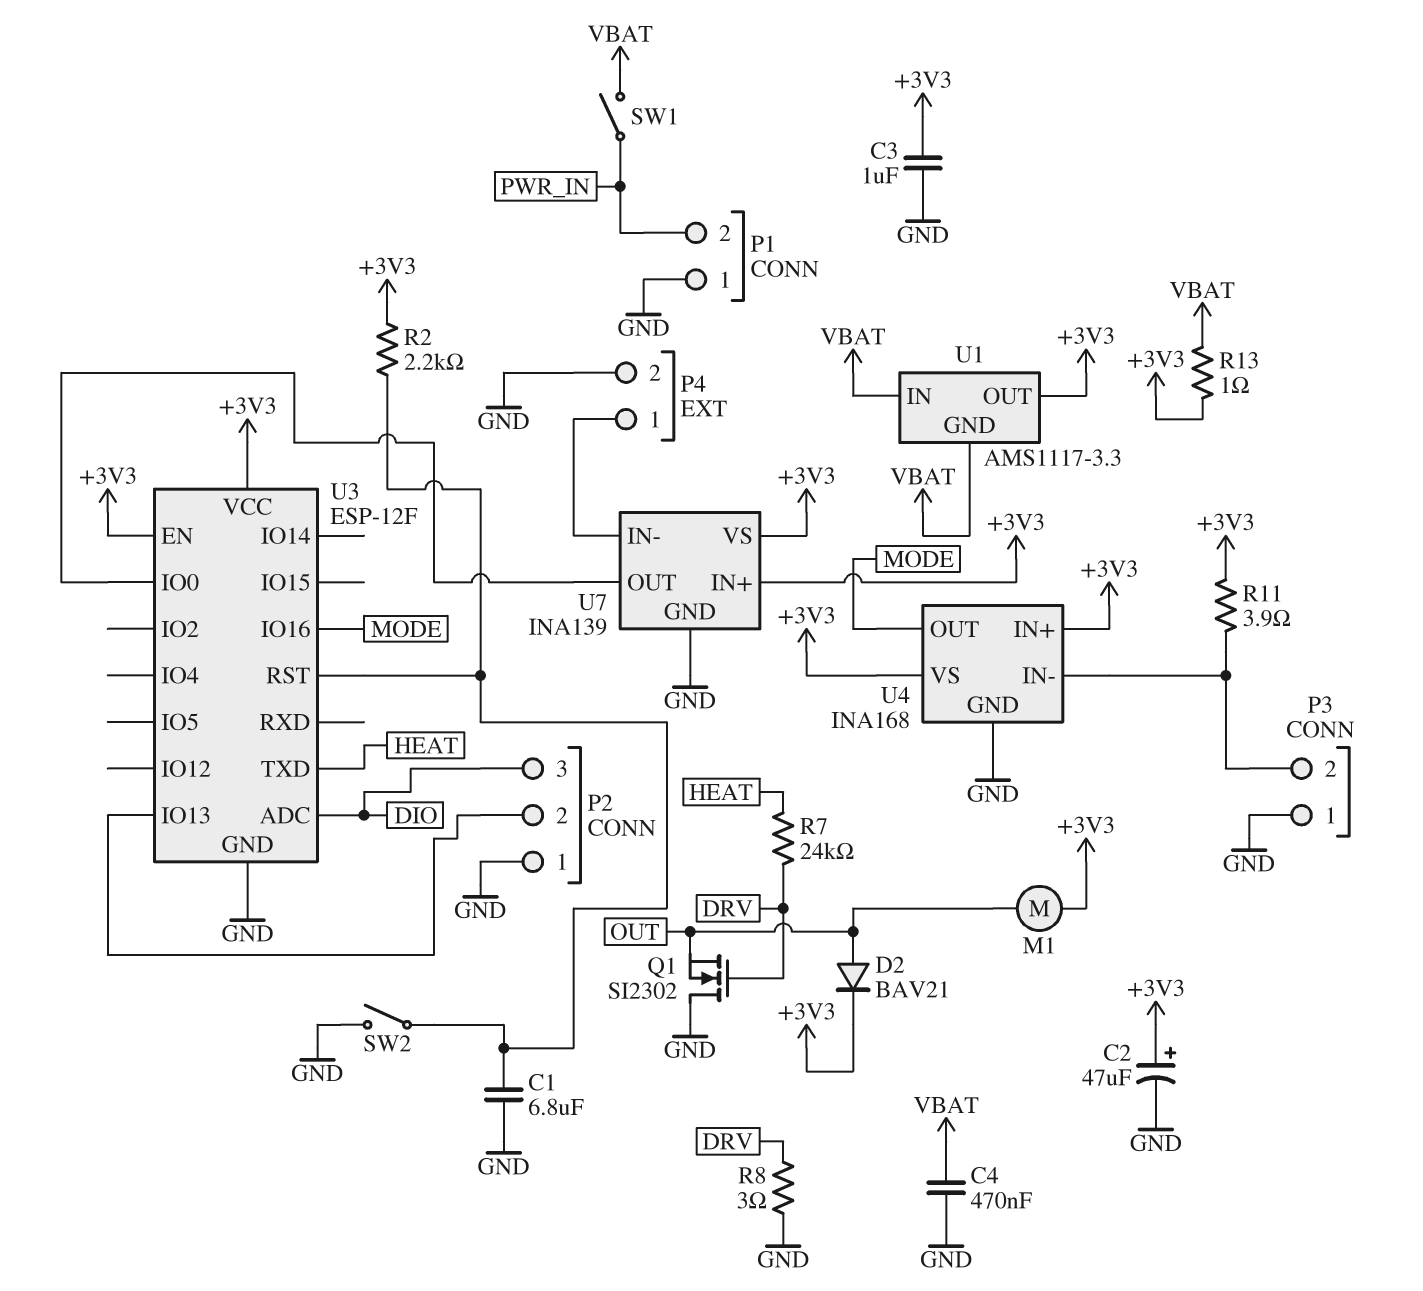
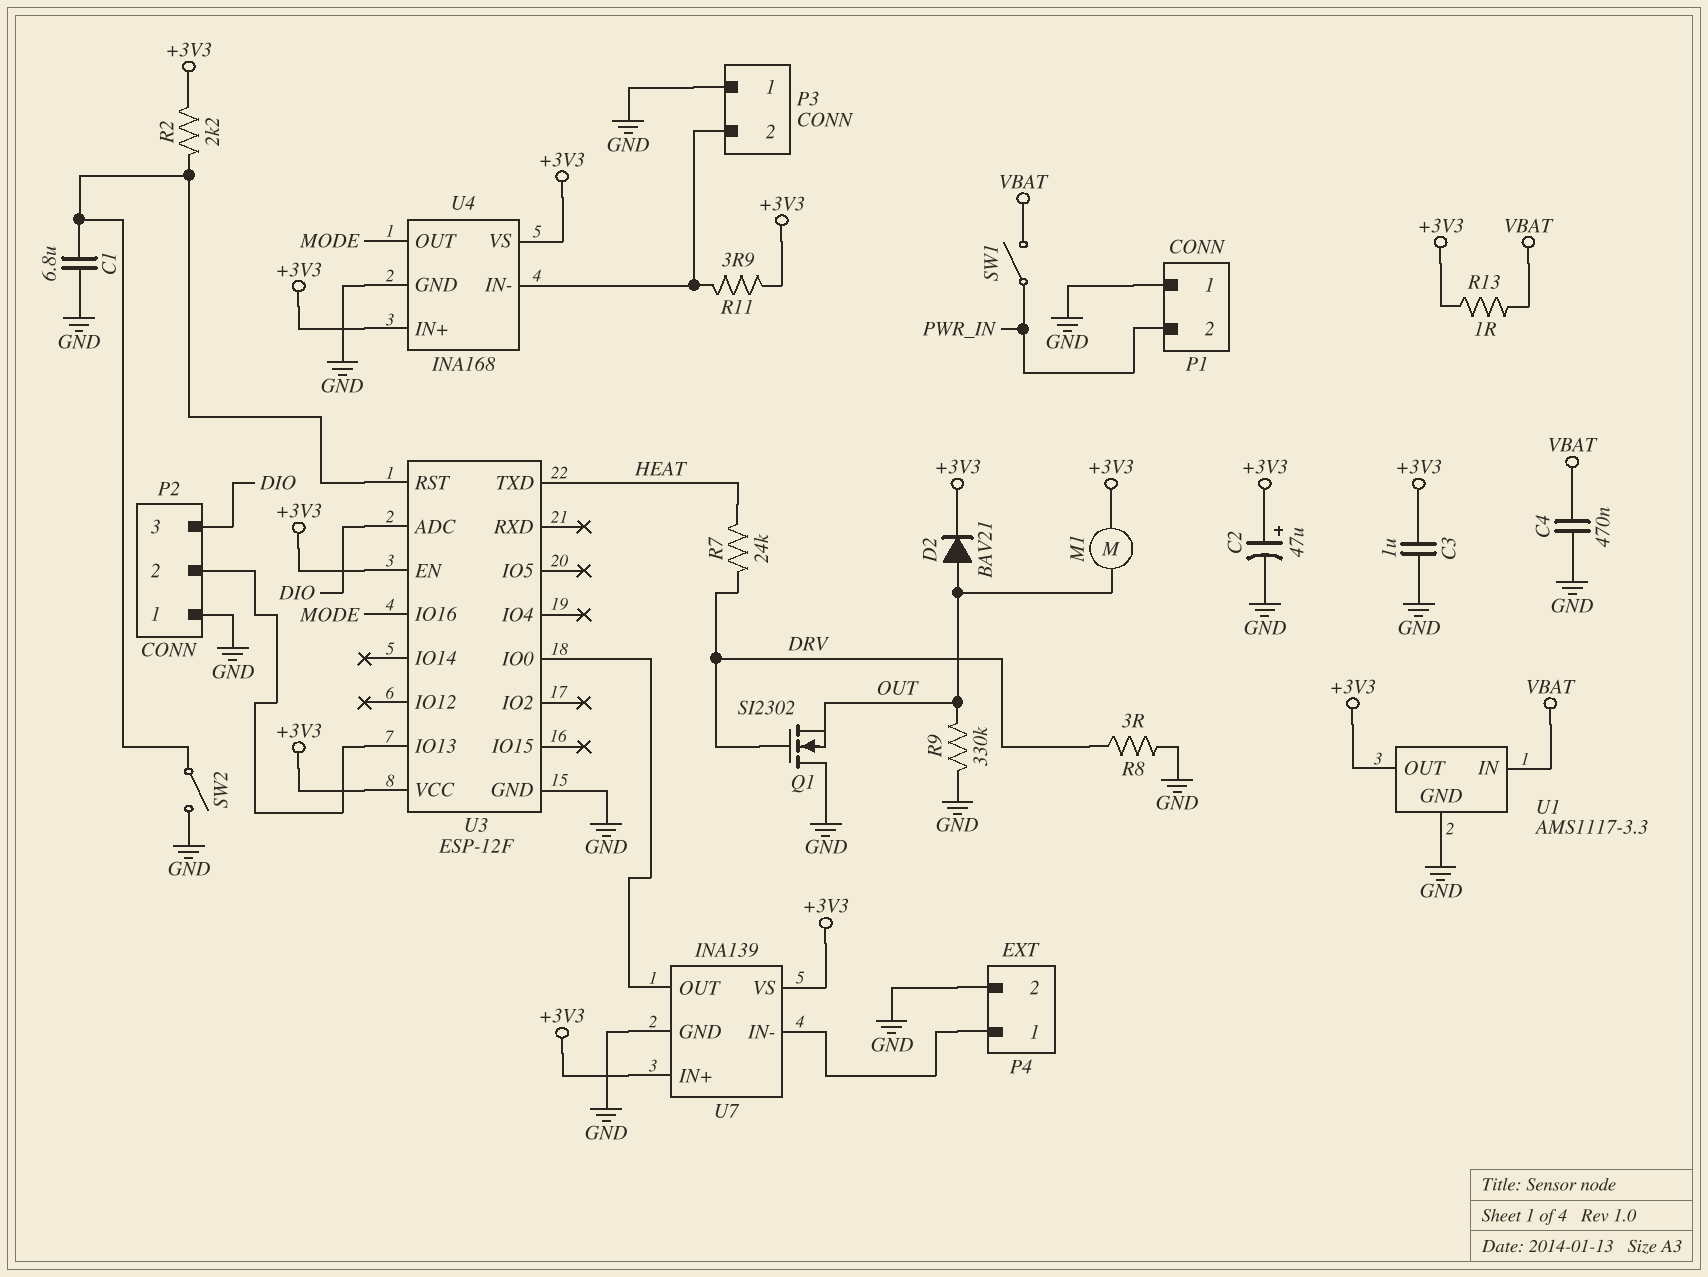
R9: none -> 330k (GND, OUT)
U1 pin GND: VBAT -> GND

